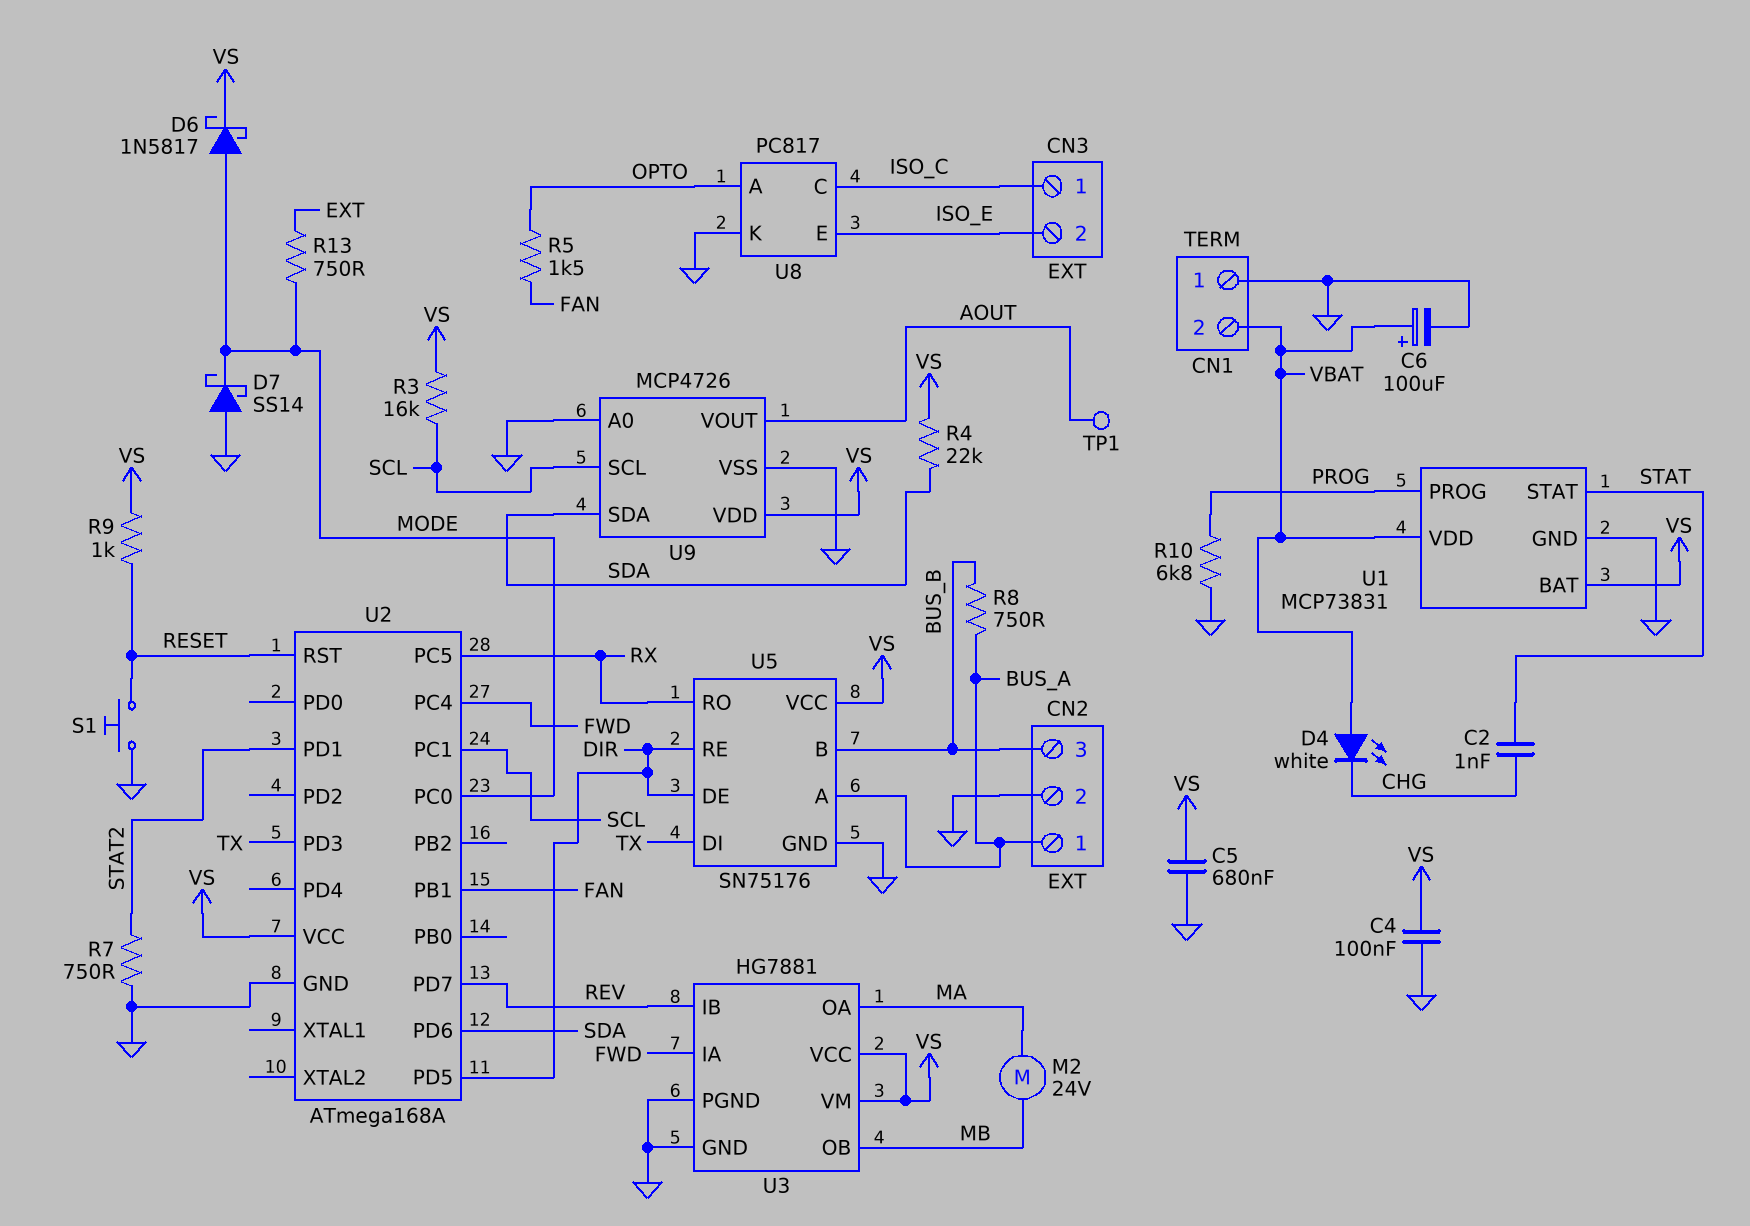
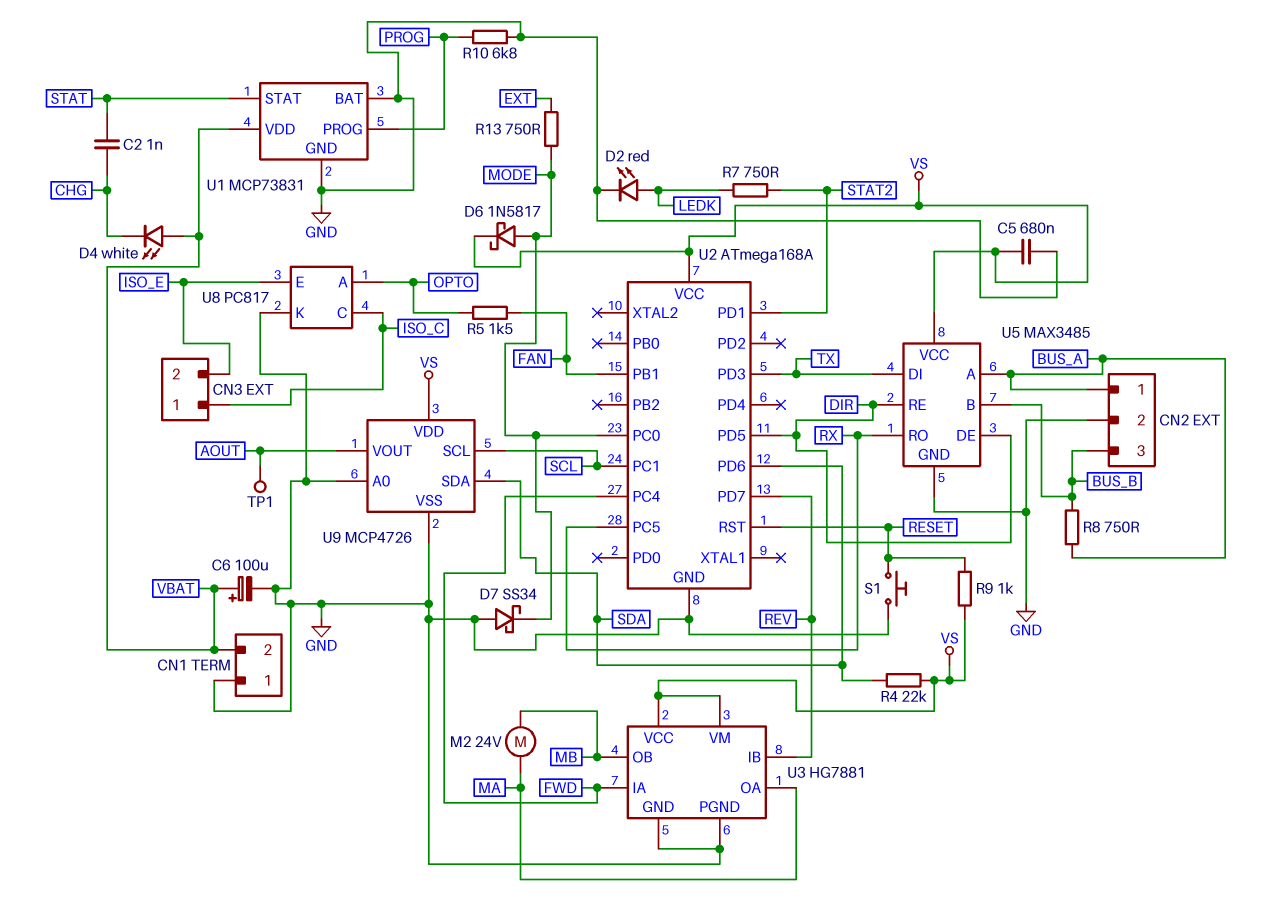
C4: 100nF (GND, VS) -> none
D2: none -> LED red (A LEDK, K GND)
D7: schottky SS14 (A GND, K MODE) -> schottky SS34 (A GND, K MODE)
R3: 16k (SCL, VS) -> none
R7: 750 (GND, STAT2) -> 750 (LEDK, STAT2)
U1 pin BAT: VS -> GND
U5: SN75176 -> MAX3485

